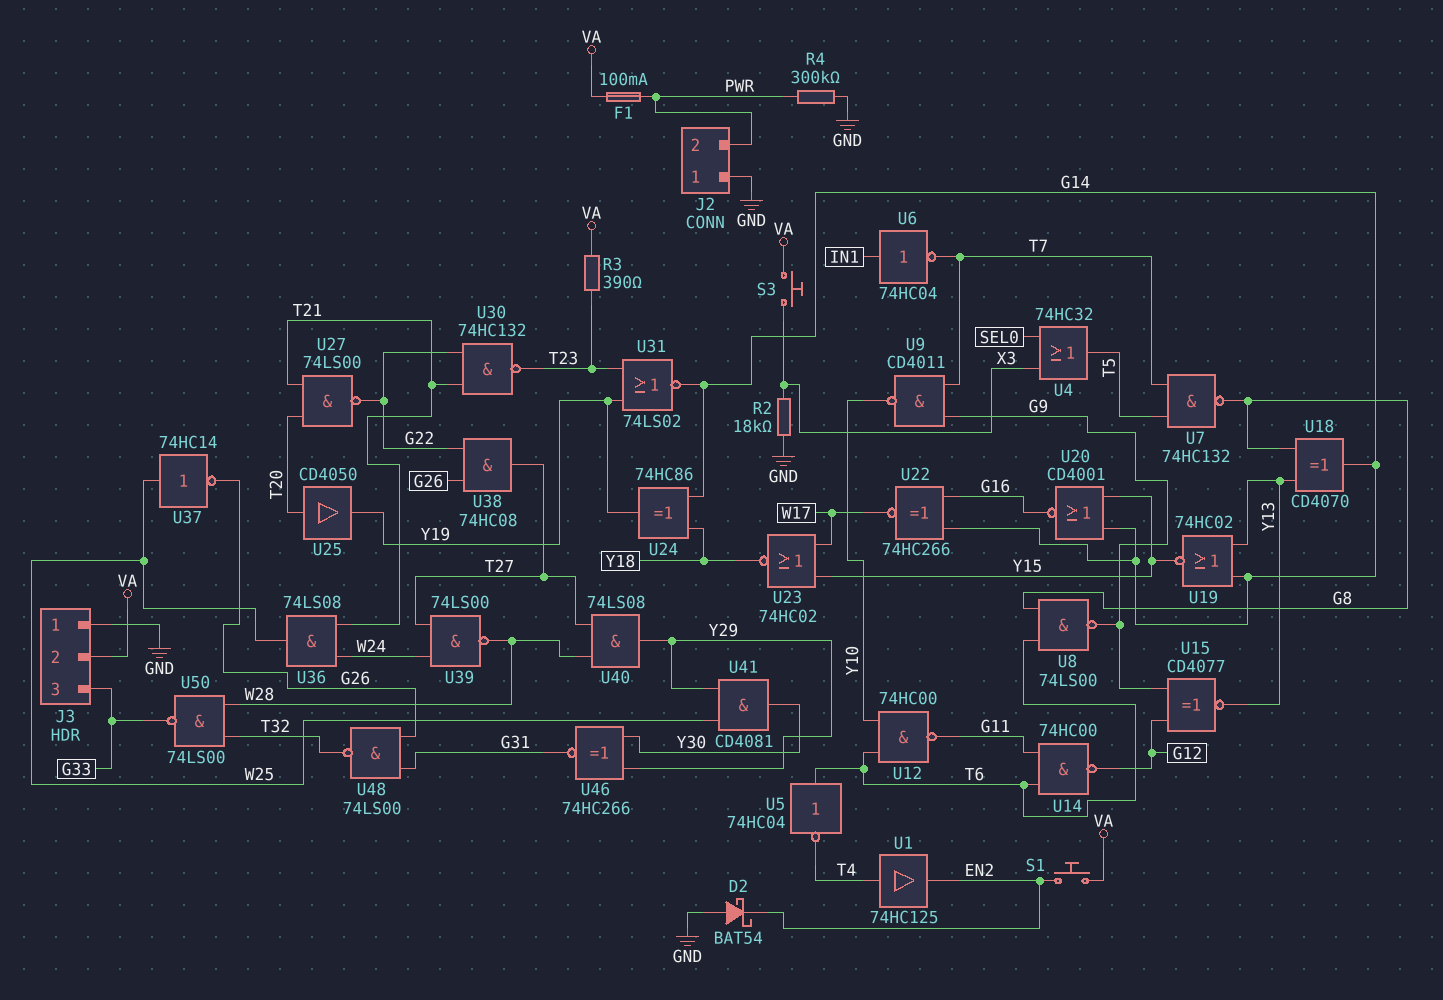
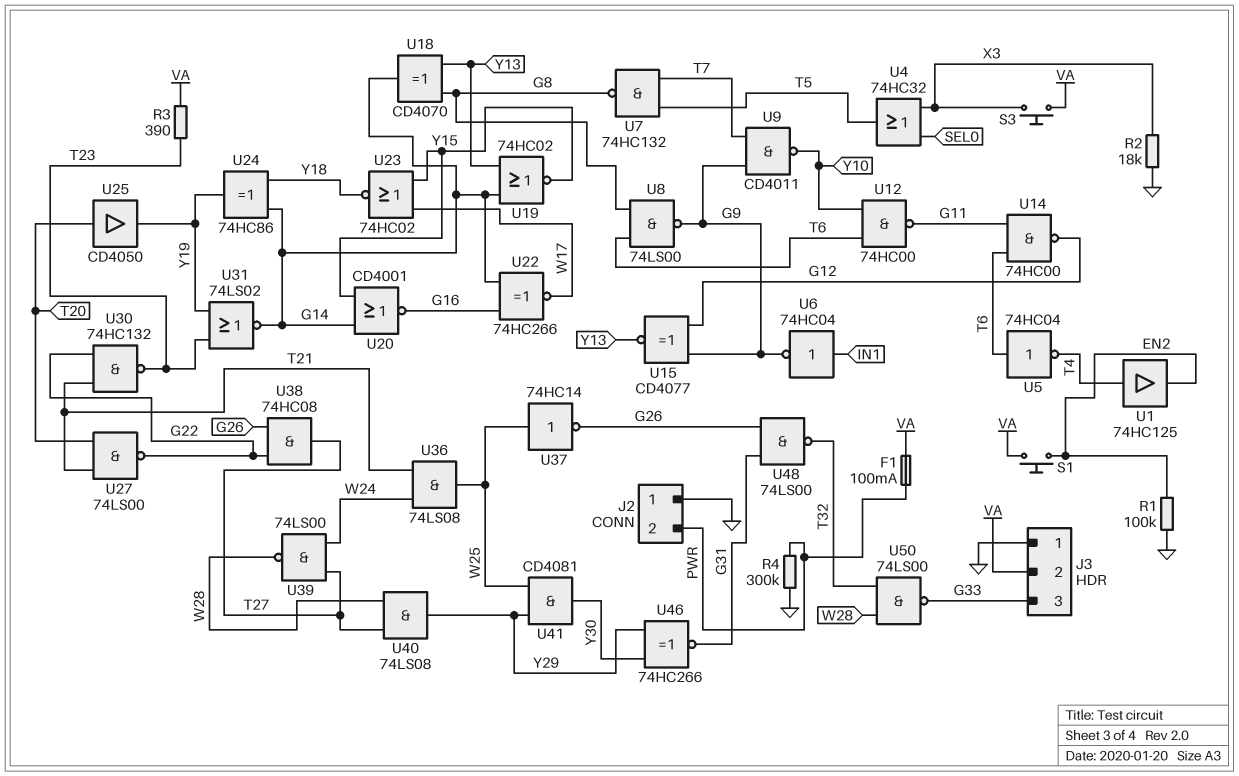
D2: schottky BAT54 (A GND, K EN2) -> none
R1: none -> 100k (EN2, GND)
U6: NOT 74HC04 (in IN1, out T7) -> NOT 74HC04 (in IN1, out G9)

